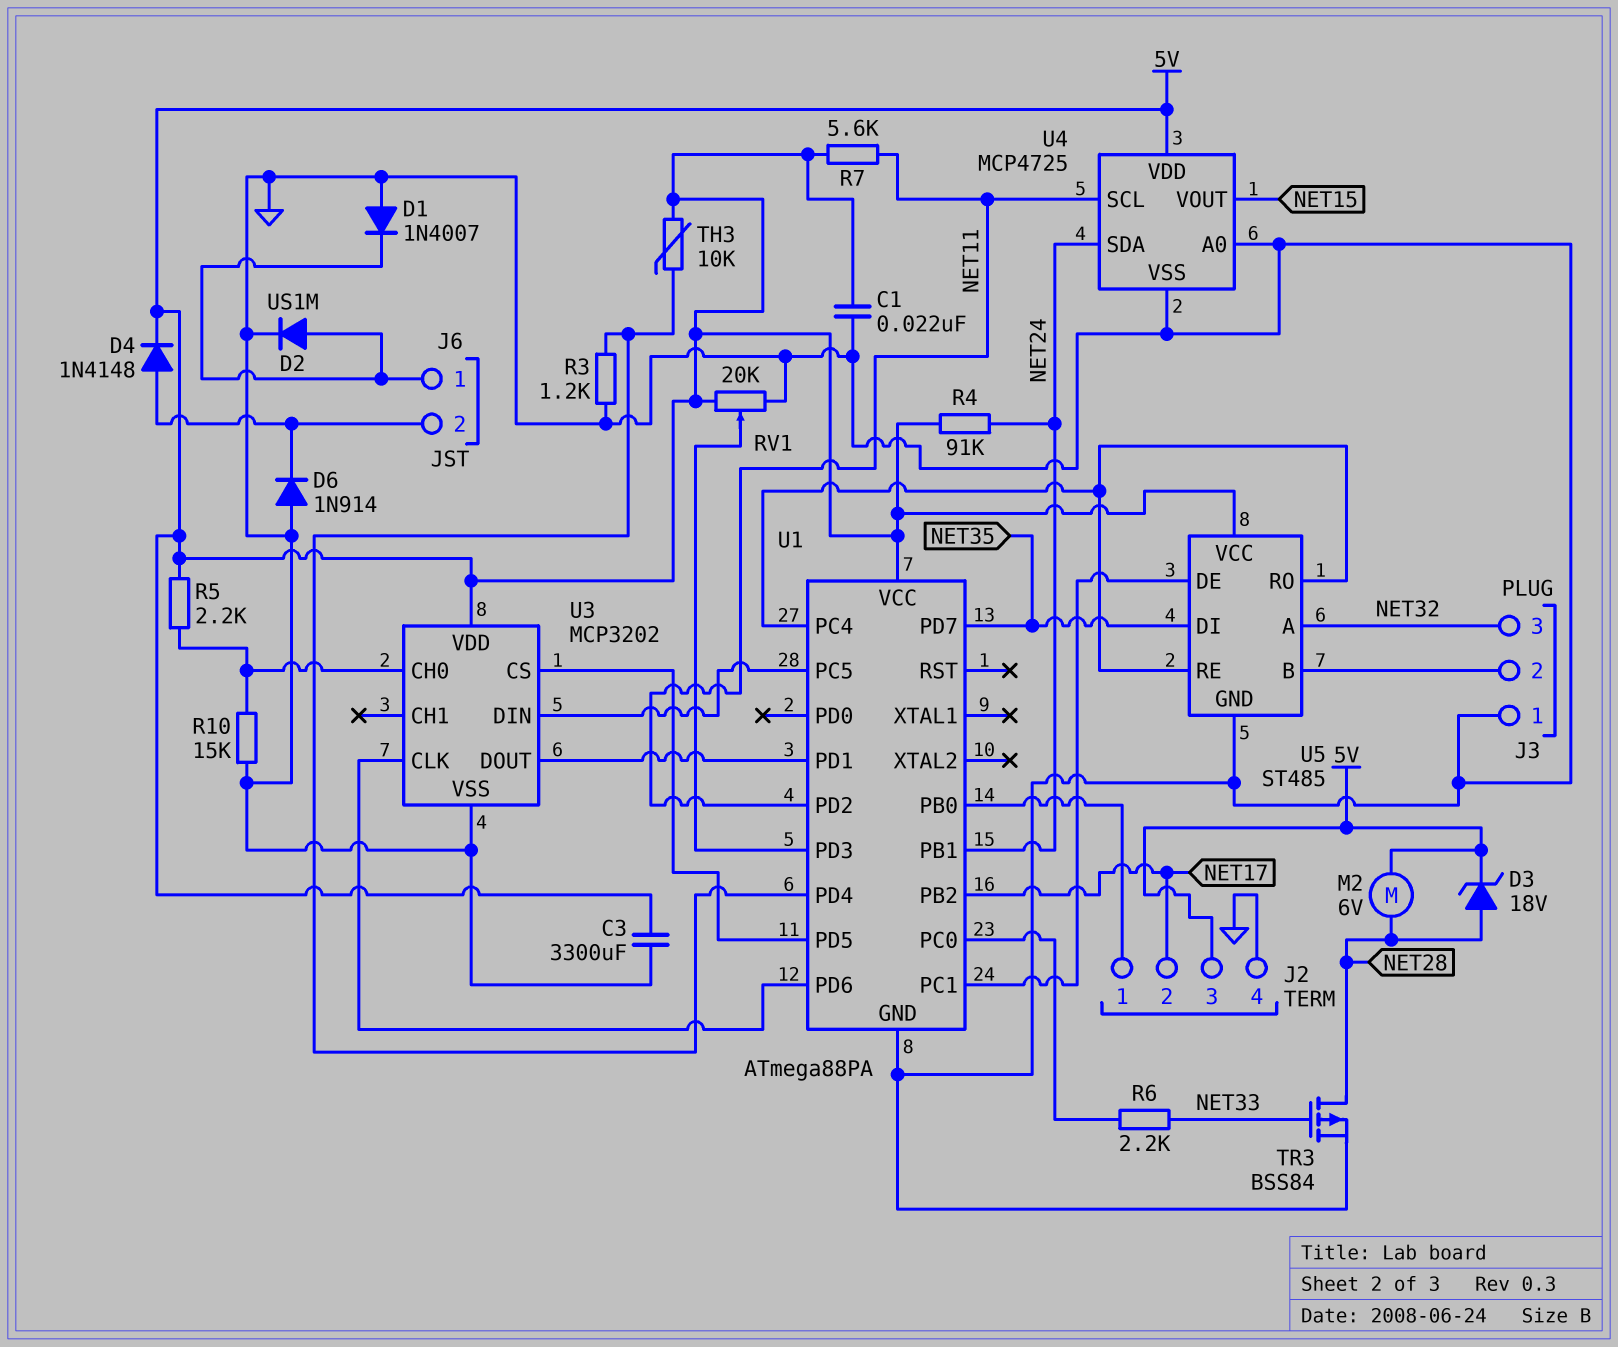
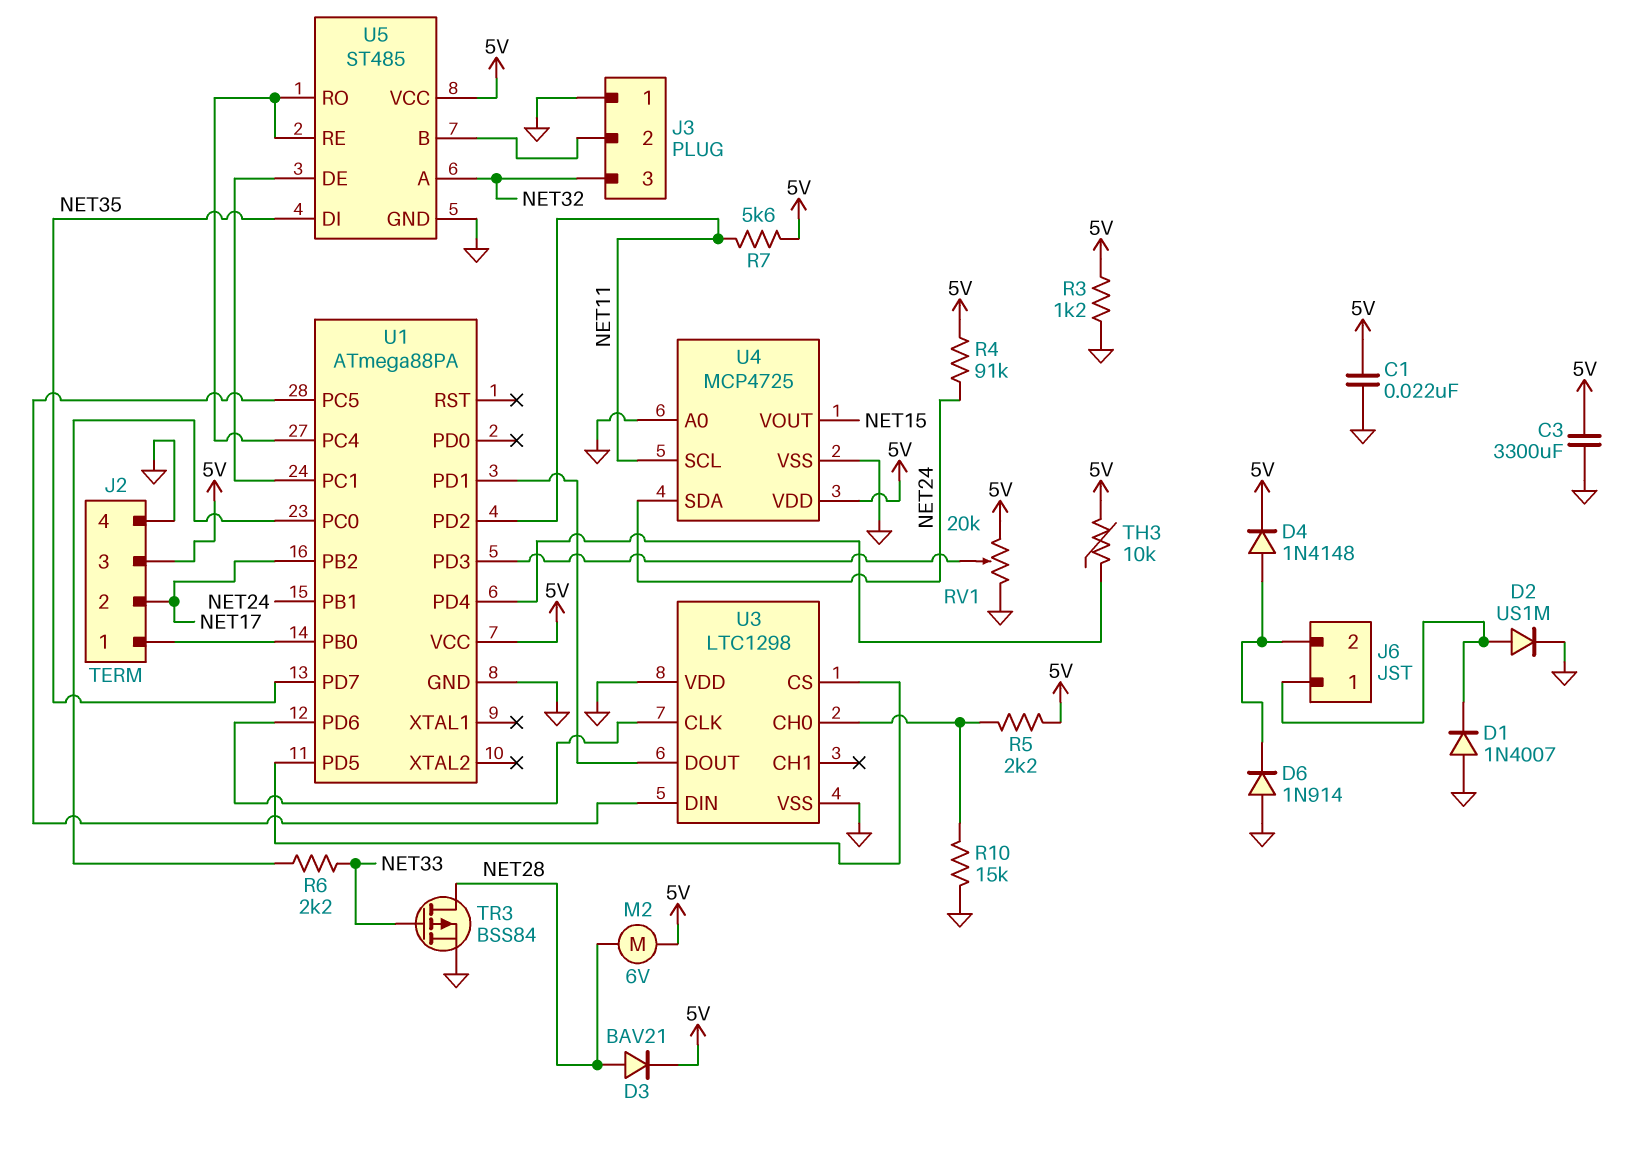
D3: zener 18V (A NET28, K 5V) -> diode BAV21 (A NET28, K 5V)
R3: 1.2k (GND, U1/PD4) -> 1.2k (5V, GND)
U3: MCP3202 -> LTC1298
U3 pin VDD: 5V -> GND

